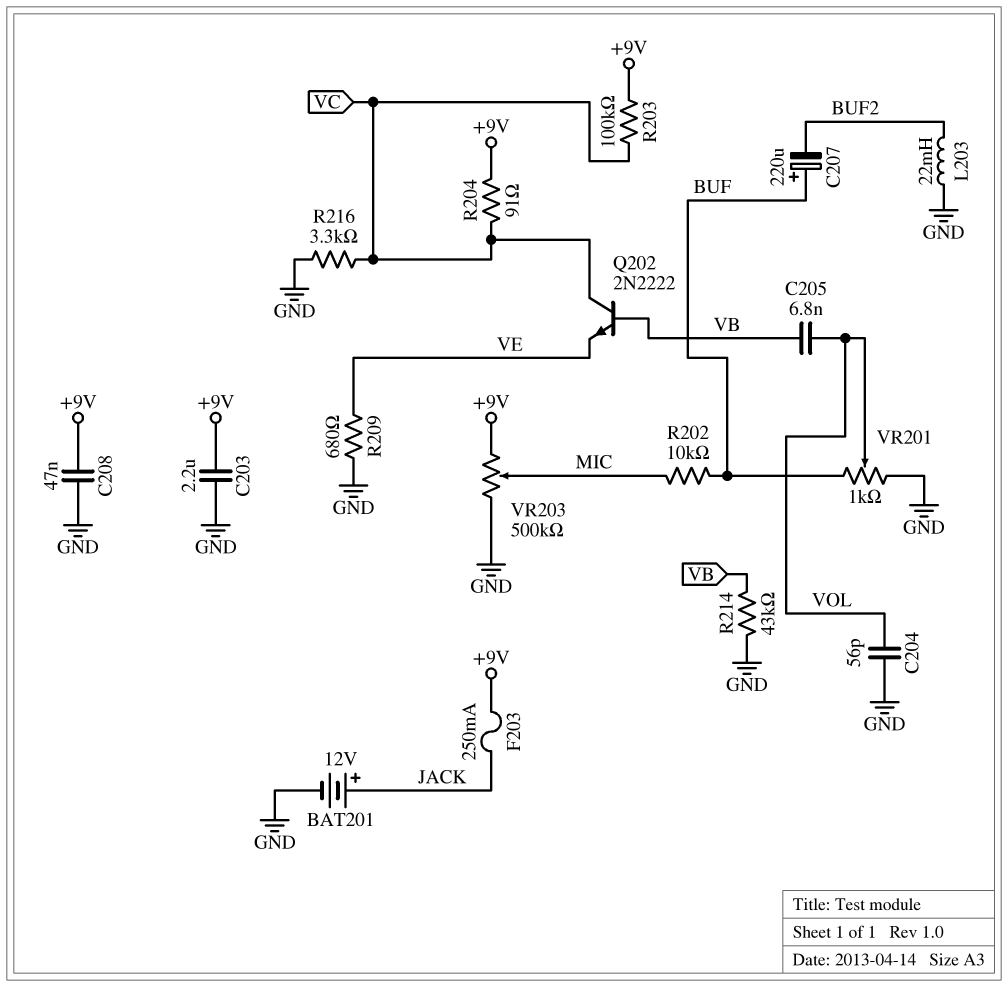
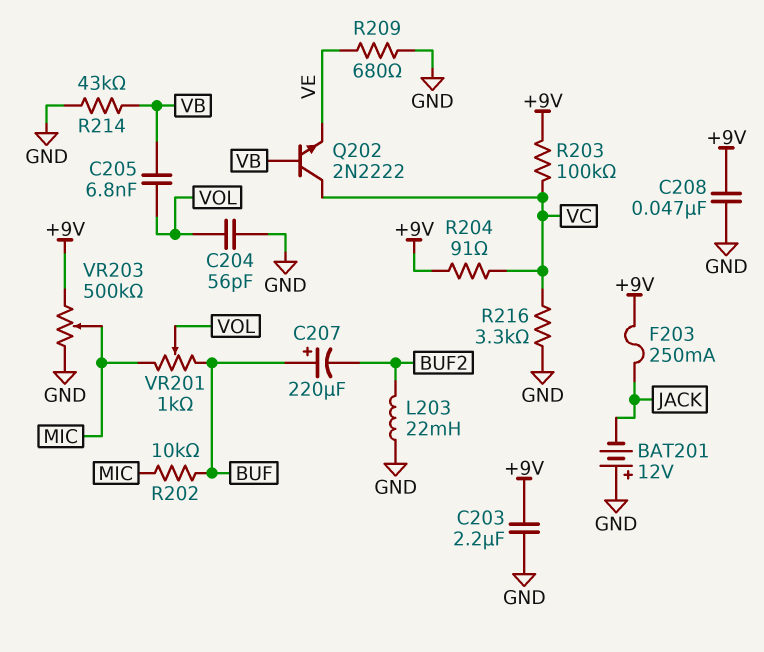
BAT201: 12V (plus JACK, minus GND) -> 12V (plus GND, minus JACK)
VR201: 1k (BUF, GND, wiper VOL) -> 1k (BUF, MIC, wiper VOL)

